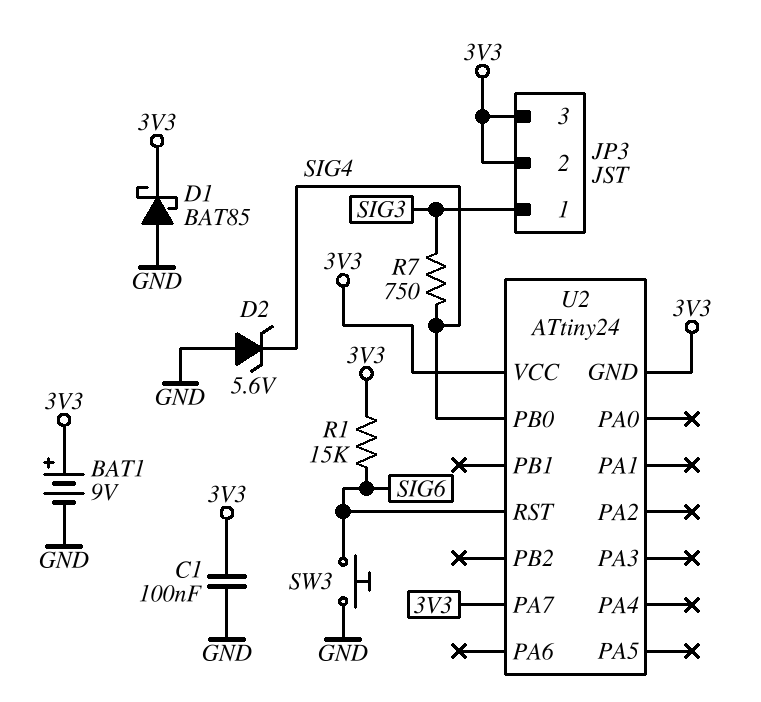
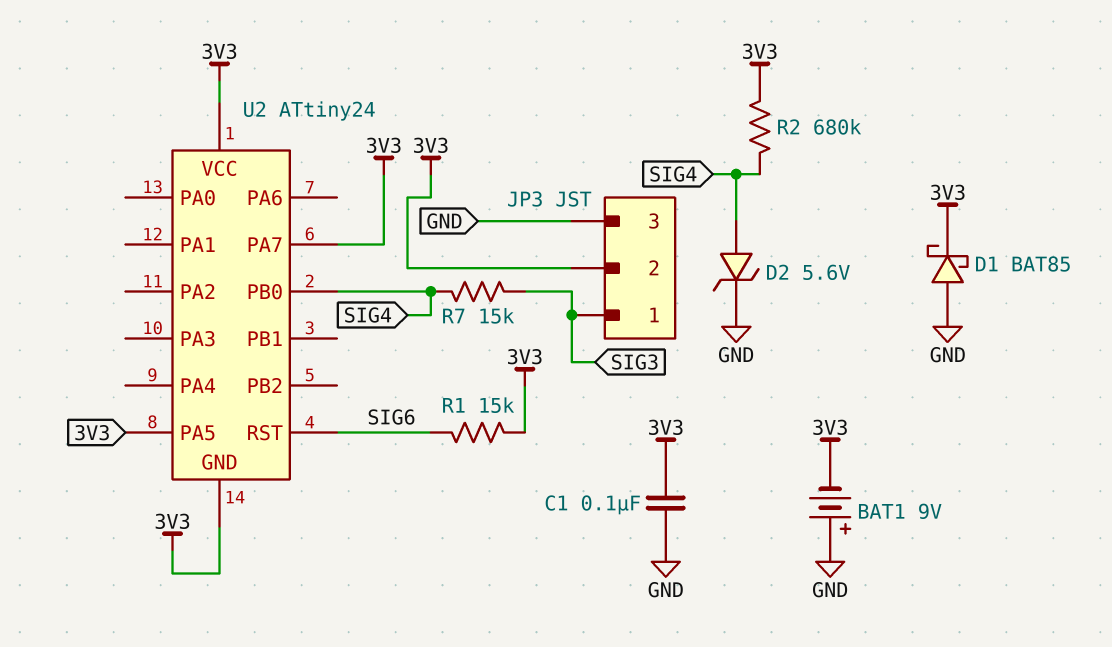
BAT1: 9V (plus 3V3, minus GND) -> 9V (plus GND, minus 3V3)
D2: zener 5.6V (A GND, K SIG4) -> zener 5.6V (A SIG4, K GND)
JP3 pin 3: 3V3 -> GND
R2: none -> 680k (3V3, SIG4)
R7: 750 (SIG3, SIG4) -> 15k (SIG3, SIG4)
SW3: button (GND, SIG6) -> none
U2 pin PA5: none -> 3V3

